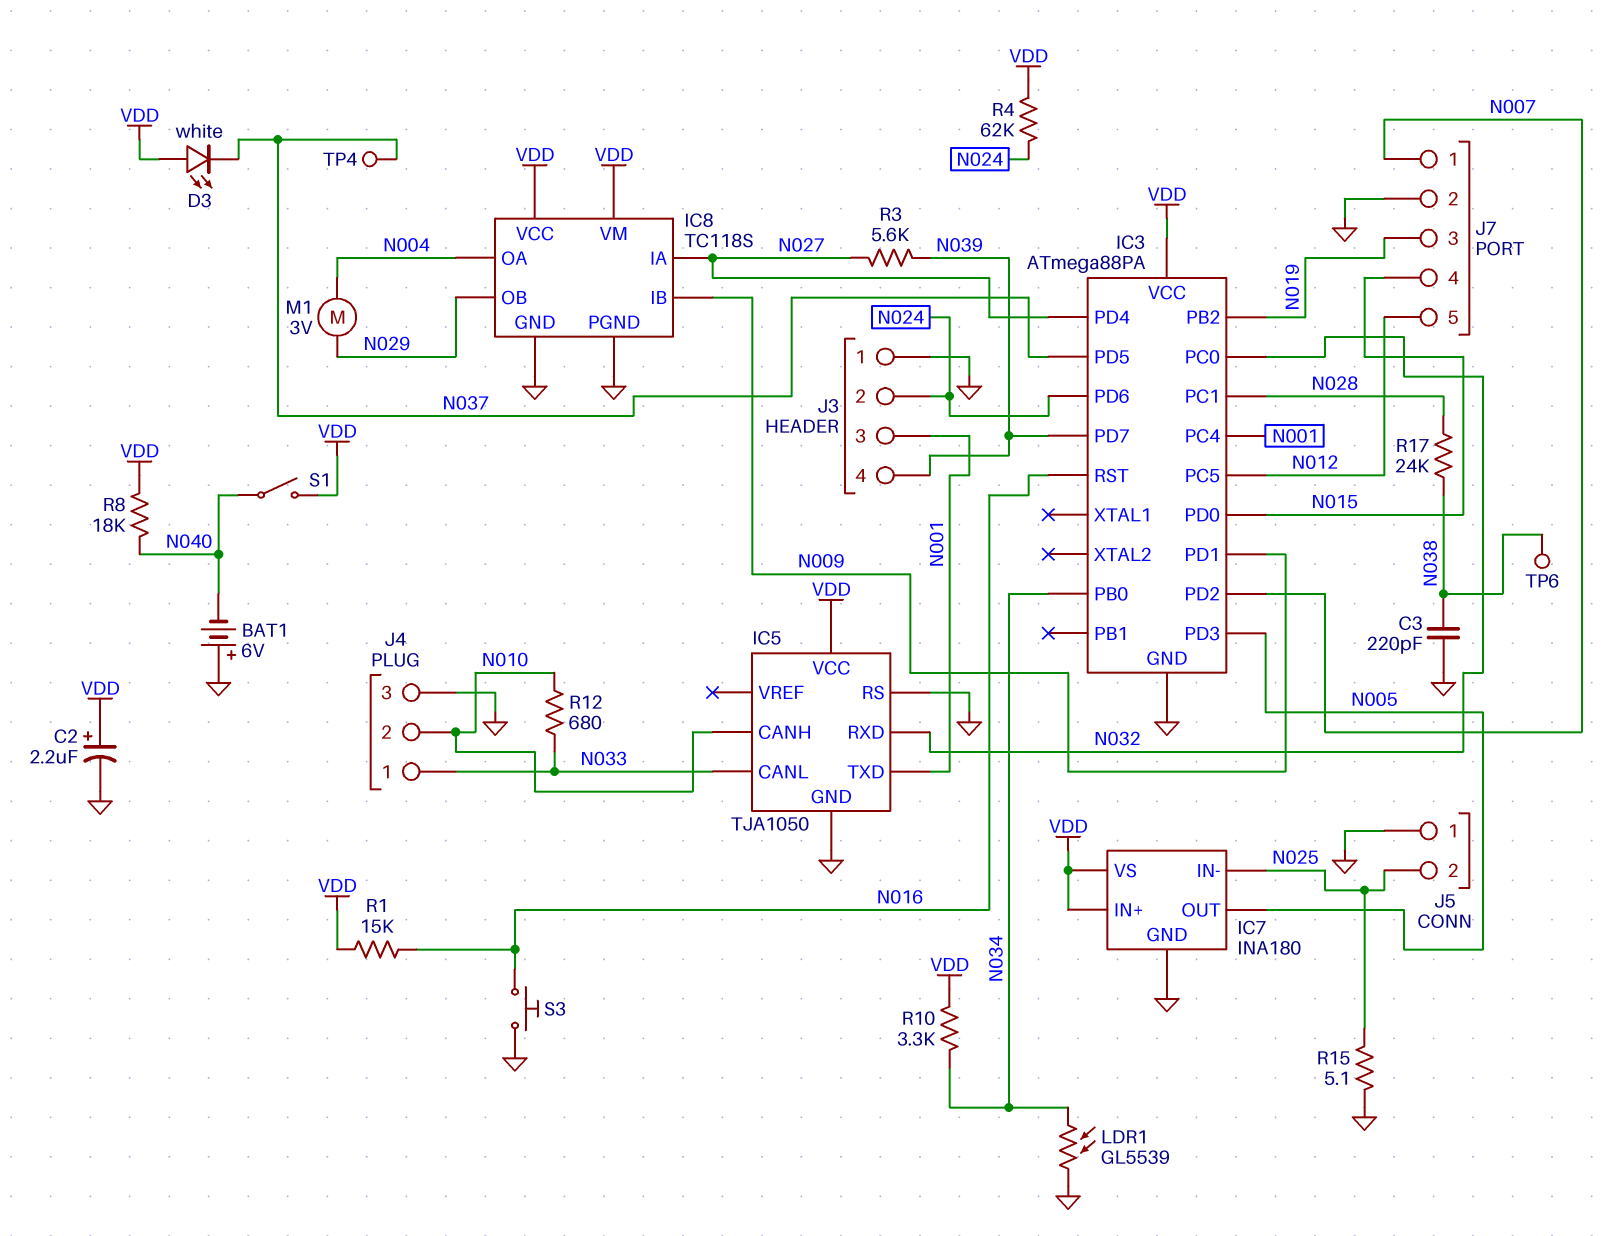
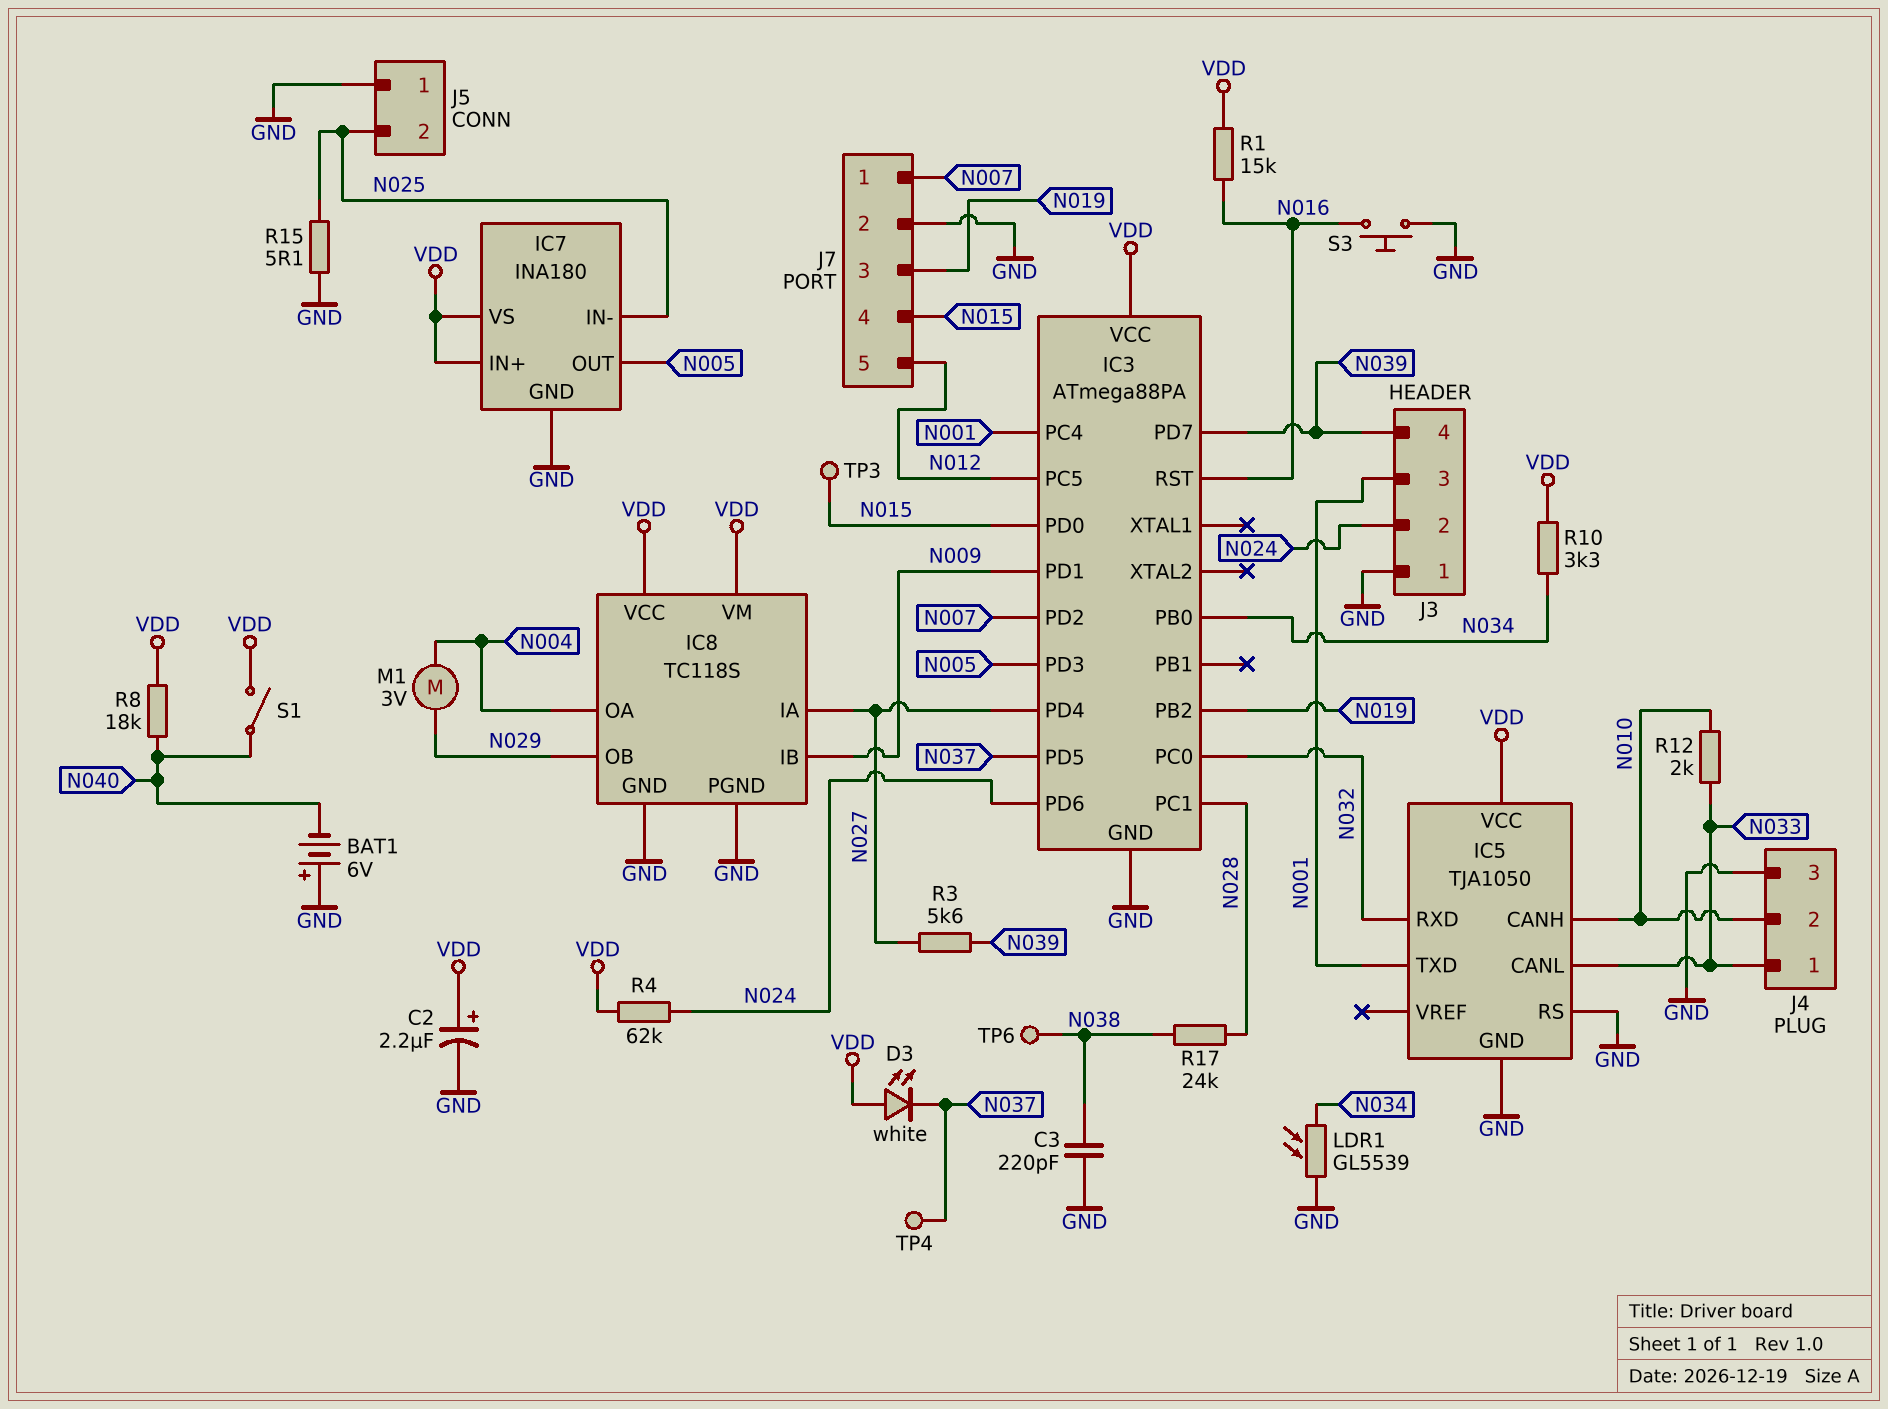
R12: 680 (N010, N033) -> 2k (N010, N033)
TP3: none -> test point (N015)

